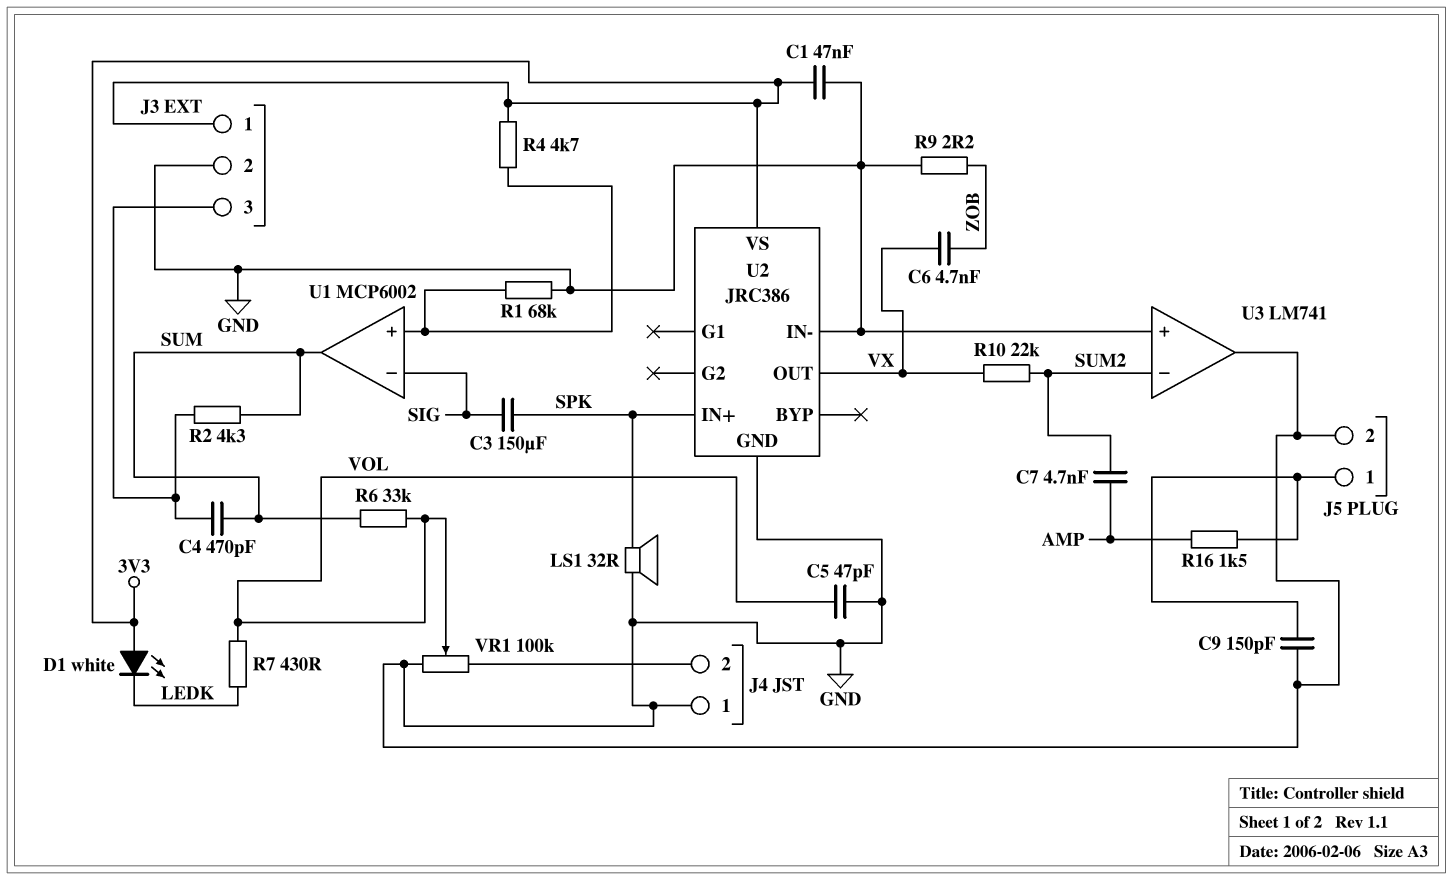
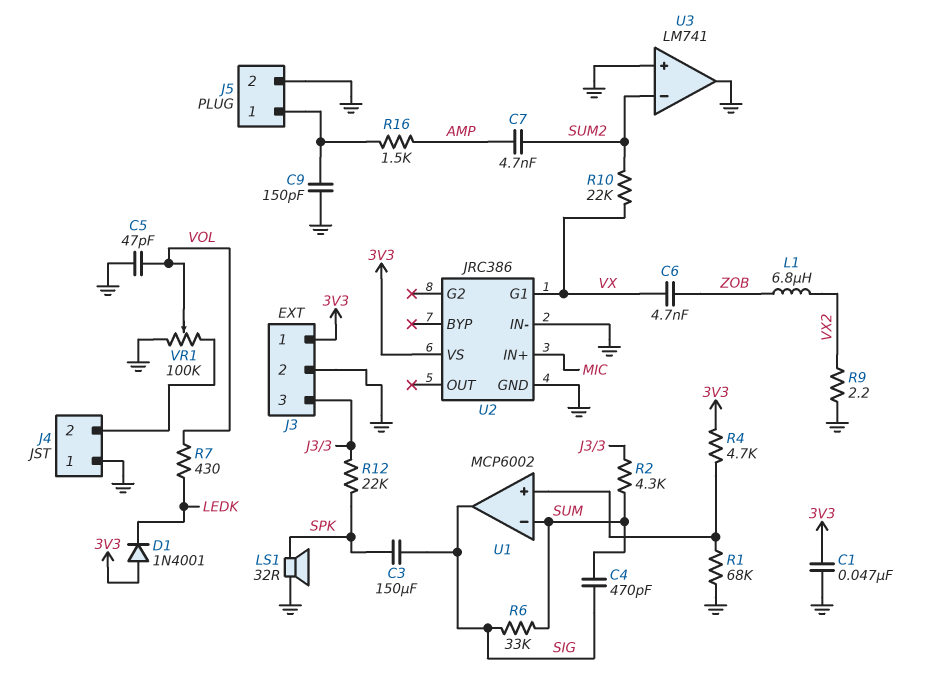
C4: 470pF (J3/3, SUM) -> 470pF (SIG, SUM)
D1: LED white (A 3V3, K LEDK) -> diode 1N4001 (A 3V3, K LEDK)
L1: none -> 6.8uH (VX2, ZOB)
R6: 33k (SUM, VOL) -> 33k (SIG, SUM)
R9: 2.2 (GND, ZOB) -> 2.2 (GND, VX2)
R12: none -> 22k (J3/3, SPK)
U1 pin in-: SIG -> SUM
U1 pin out: SUM -> SIG
U2 pin G1: none -> VX
U2 pin IN+: SPK -> MIC
U2 pin OUT: VX -> none

